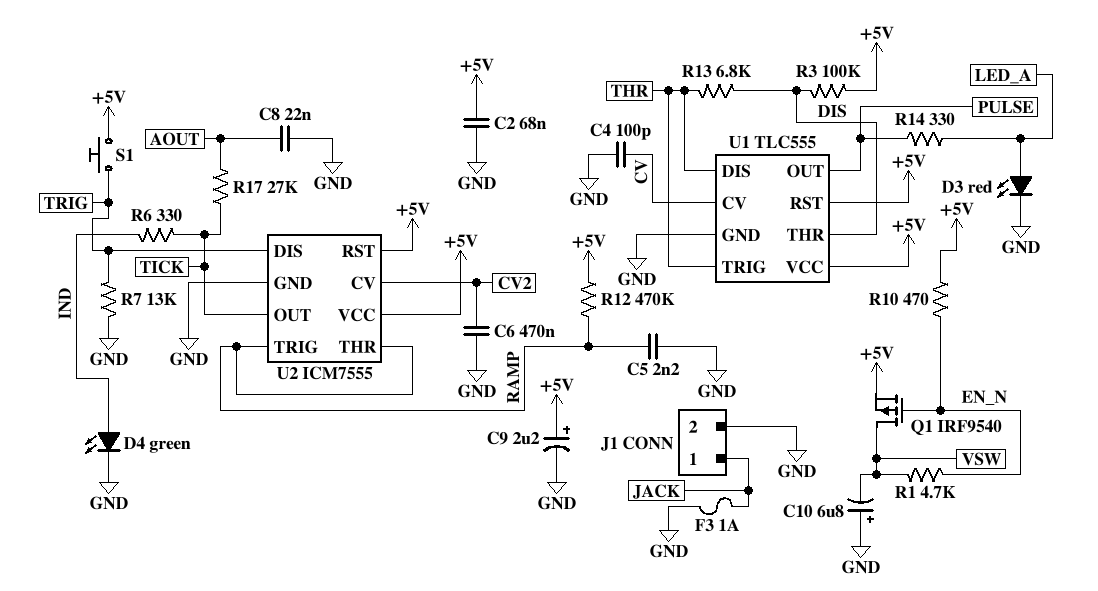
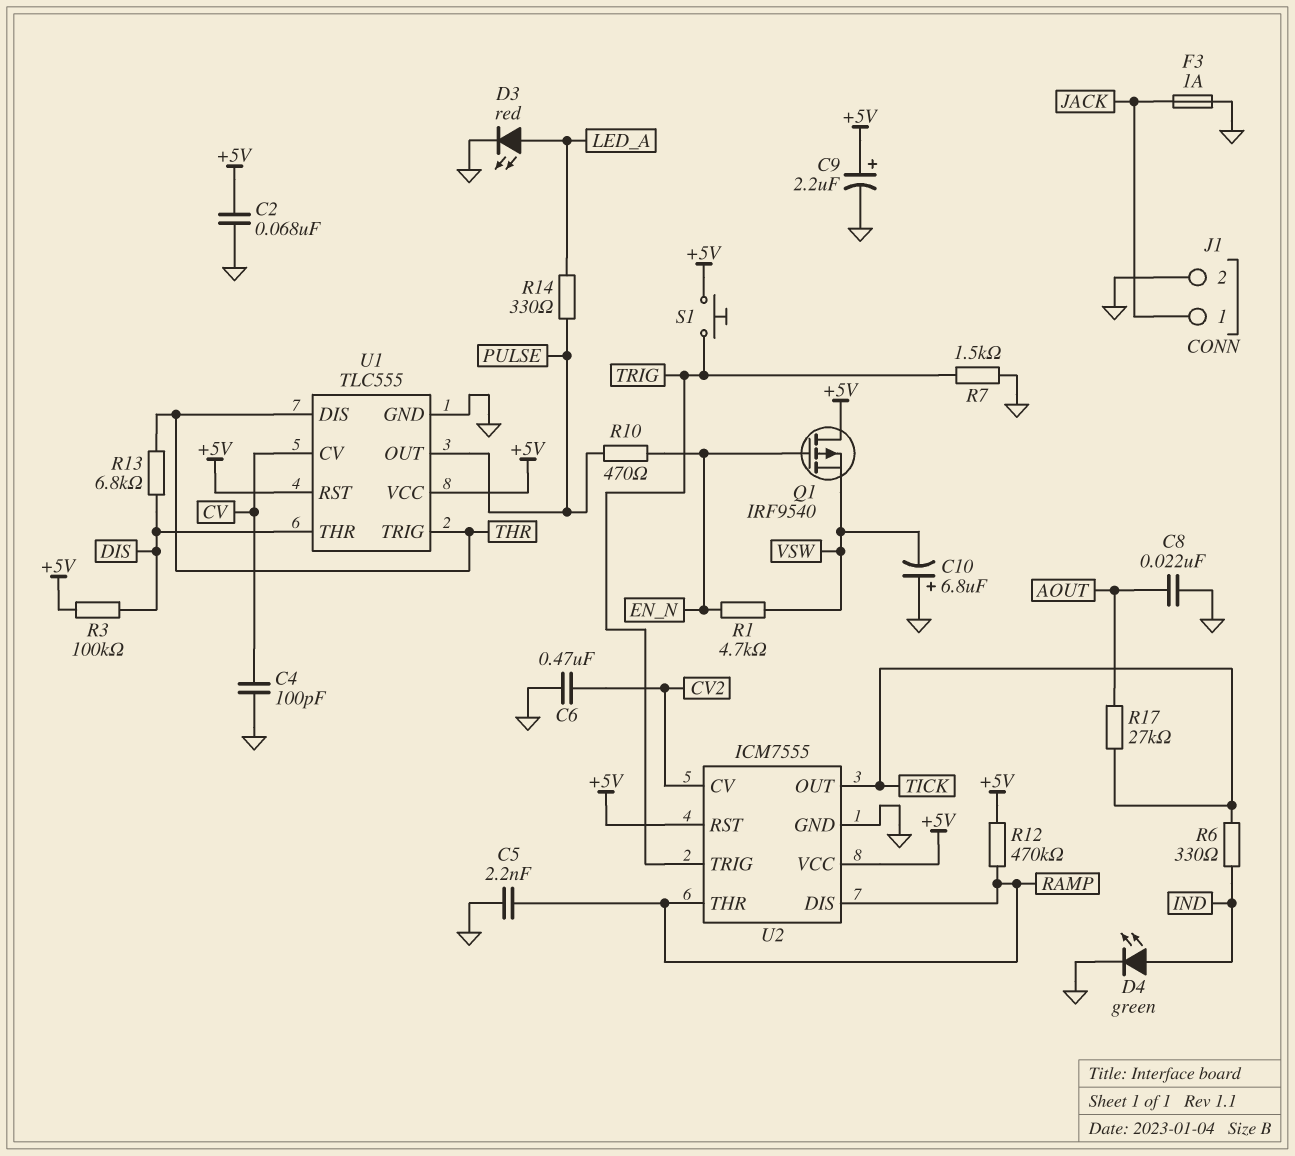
Q1: PMOS IRF9540 (G EN_N, D VSW, S +5V) -> PMOS IRF9540 (G EN_N, D +5V, S VSW)
R7: 13k (GND, TRIG) -> 1.5k (GND, TRIG)
R10: 470 (+5V, EN_N) -> 470 (EN_N, PULSE)
U2 pin DIS: TRIG -> RAMP
U2 pin TRIG: RAMP -> TRIG

